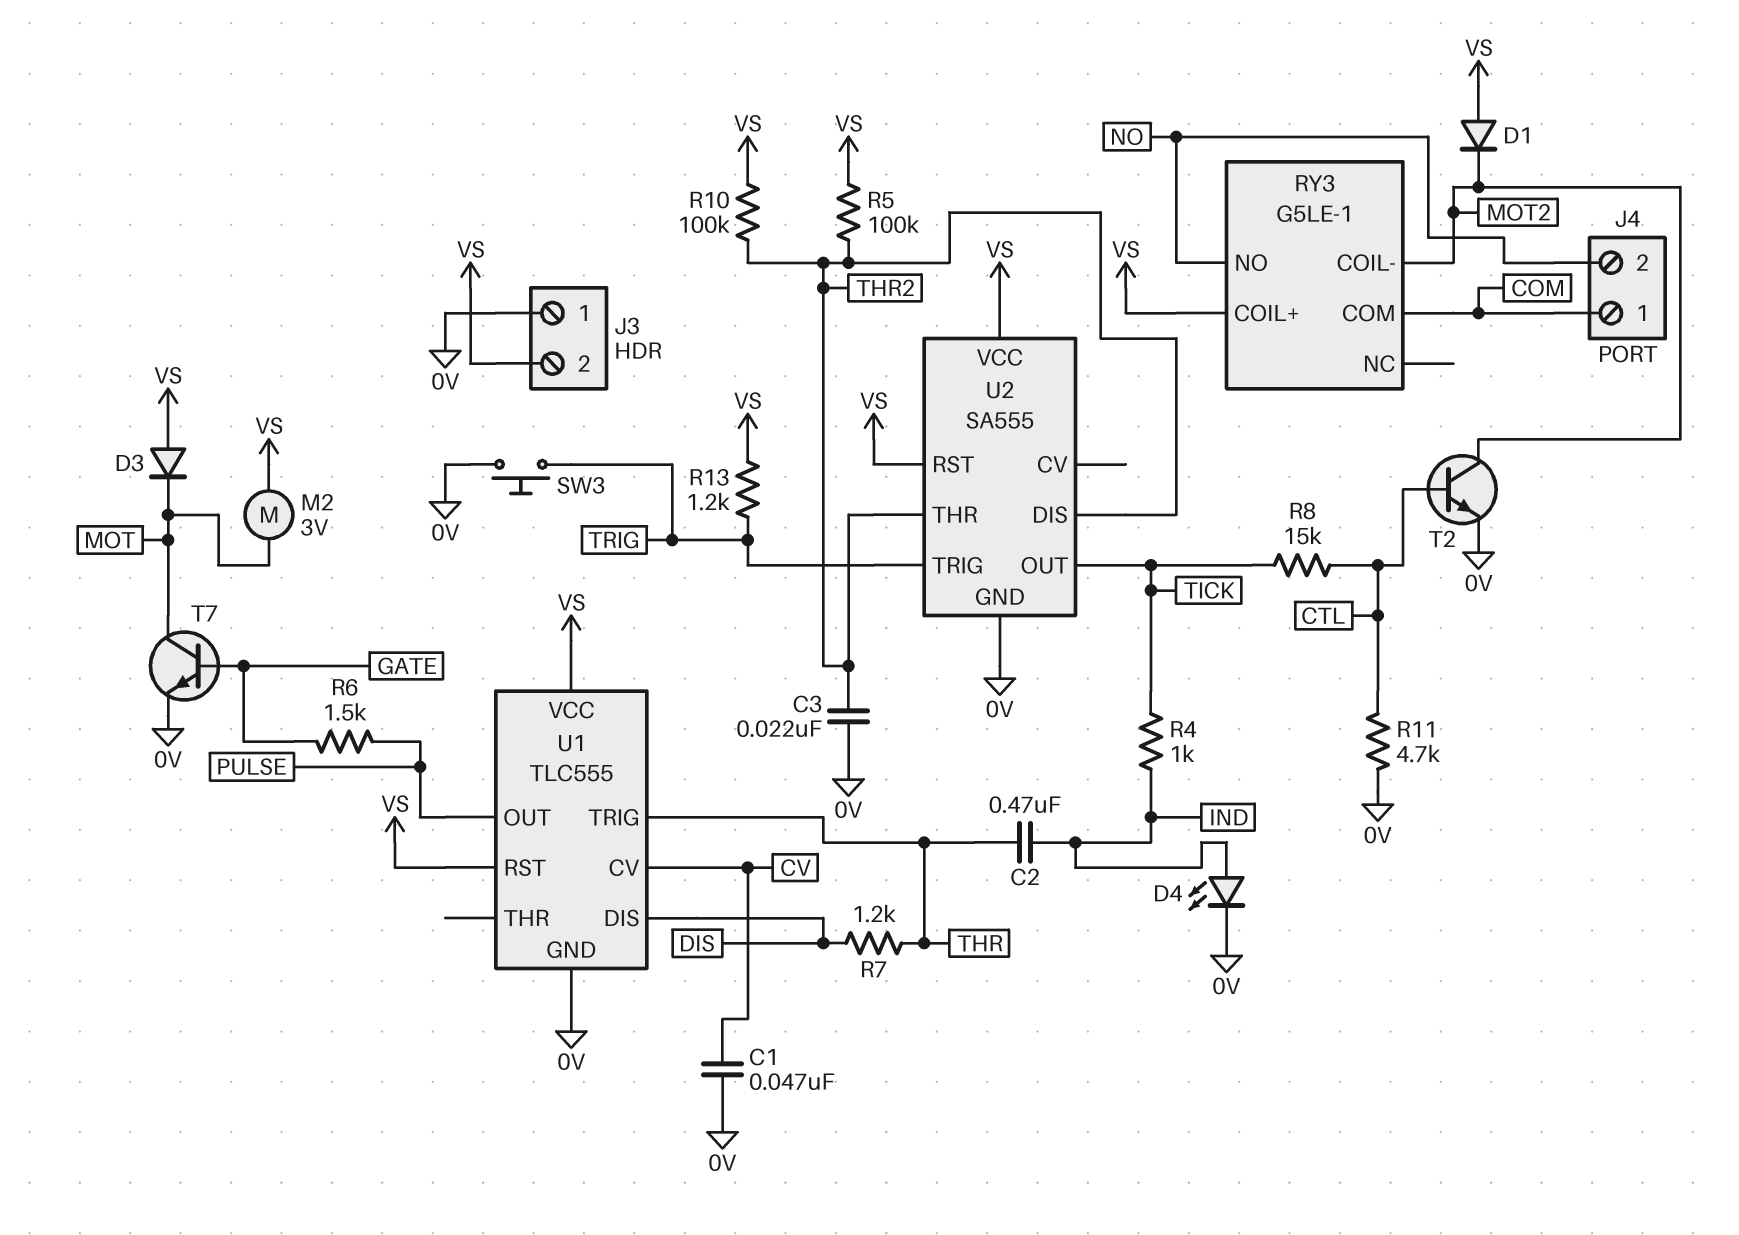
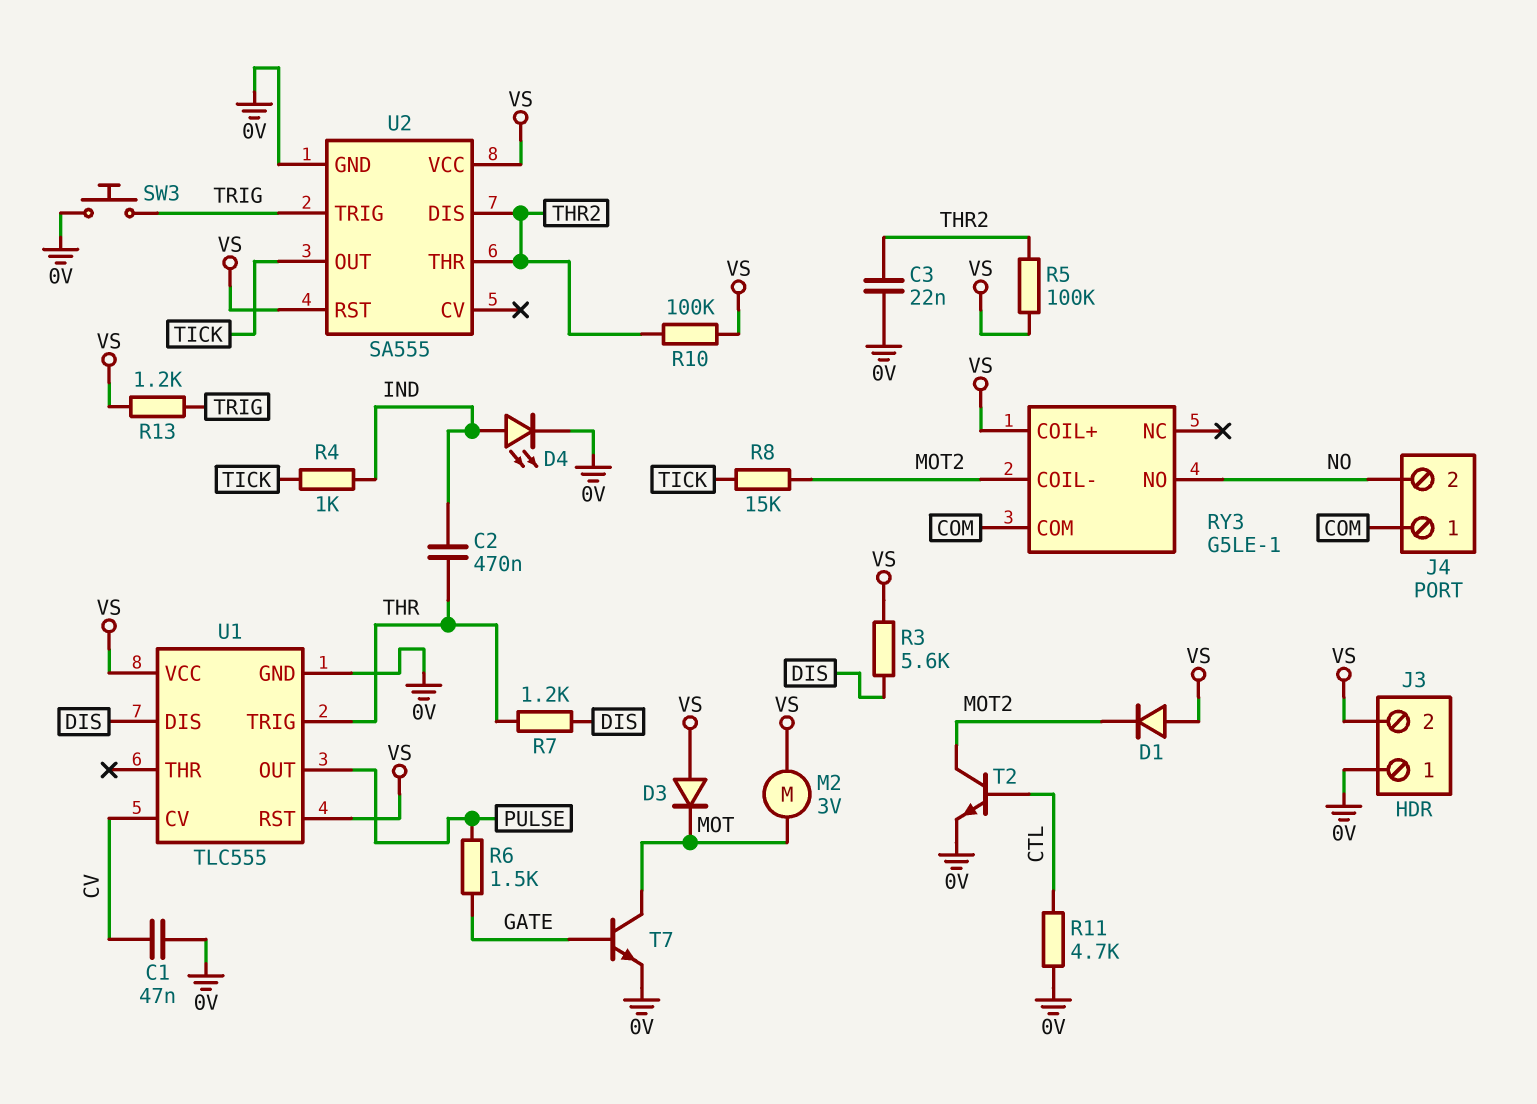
R3: none -> 5.6k (DIS, VS)
R8: 15k (CTL, TICK) -> 15k (MOT2, TICK)

